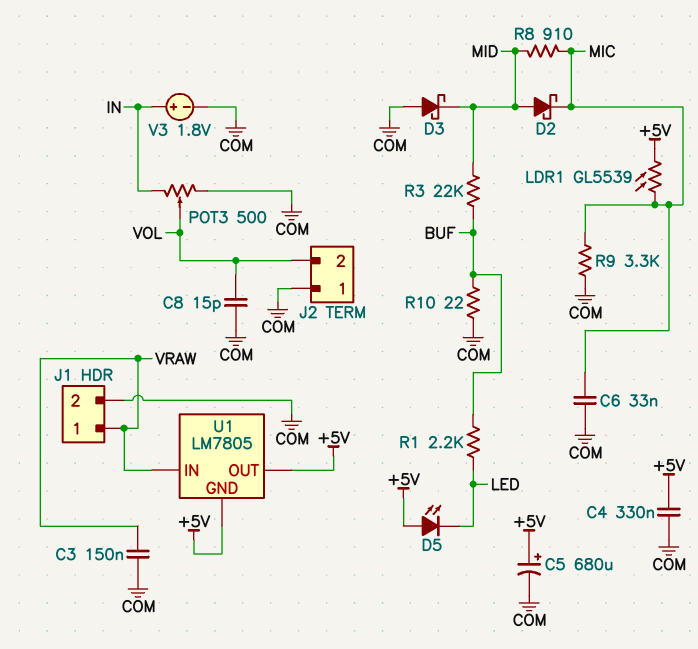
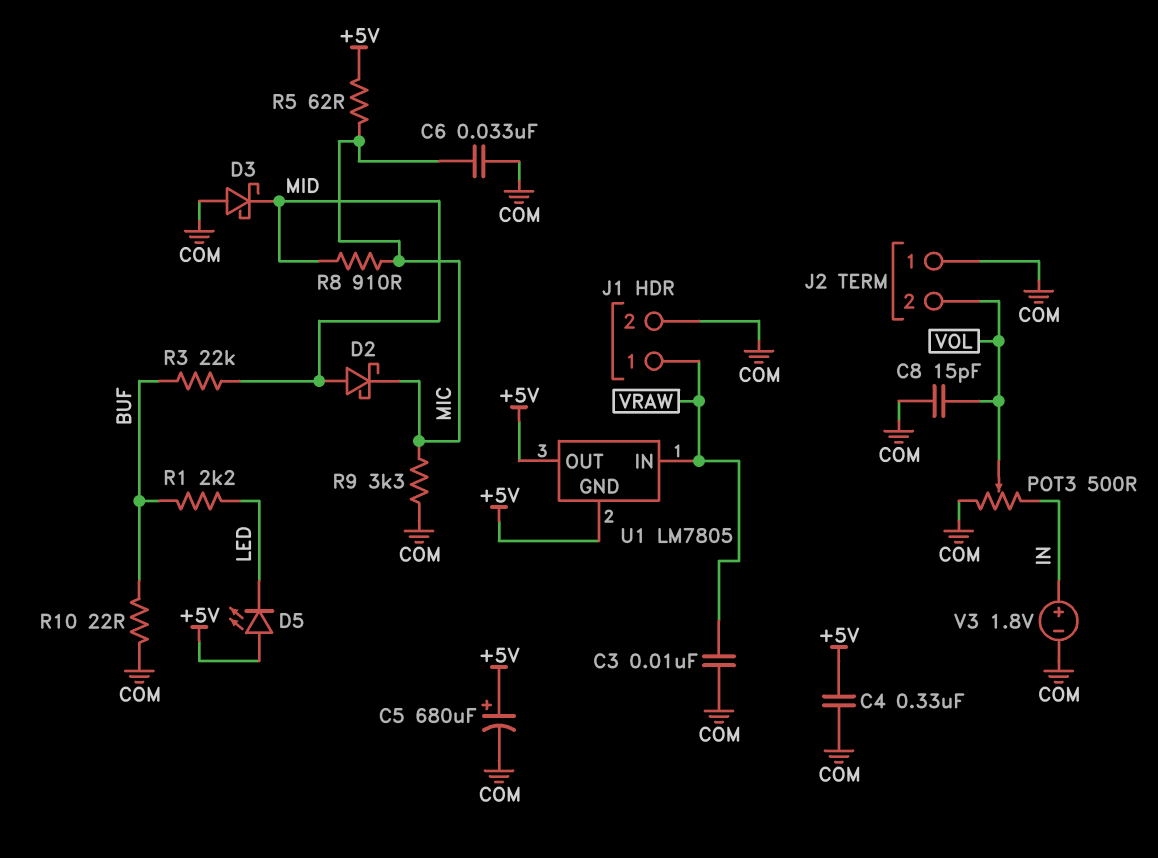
C3: 150nF (COM, VRAW) -> 10nF (COM, VRAW)
LDR1: GL5539 (+5V, MIC) -> none
R5: none -> 62 (+5V, MIC)

